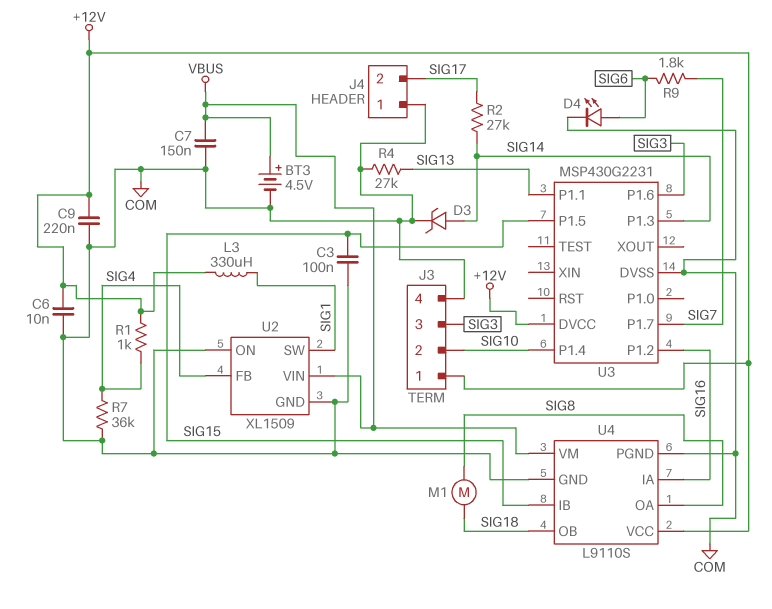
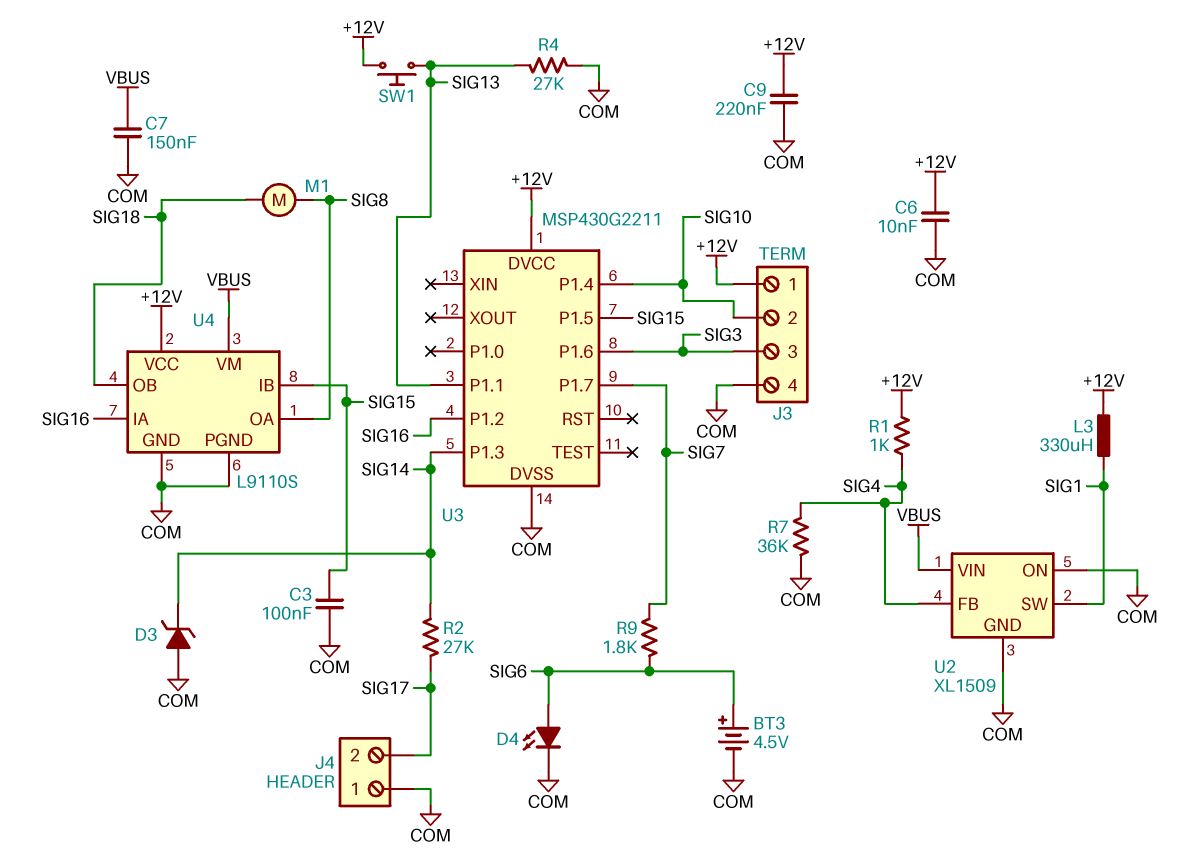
BT3: 4.5V (plus VBUS, minus COM) -> 4.5V (plus SIG6, minus COM)
D3: zener (A SIG14, K COM) -> zener (A COM, K SIG14)
SW1: none -> button (+12V, SIG13)
U3: MSP430G2231 -> MSP430G2211

